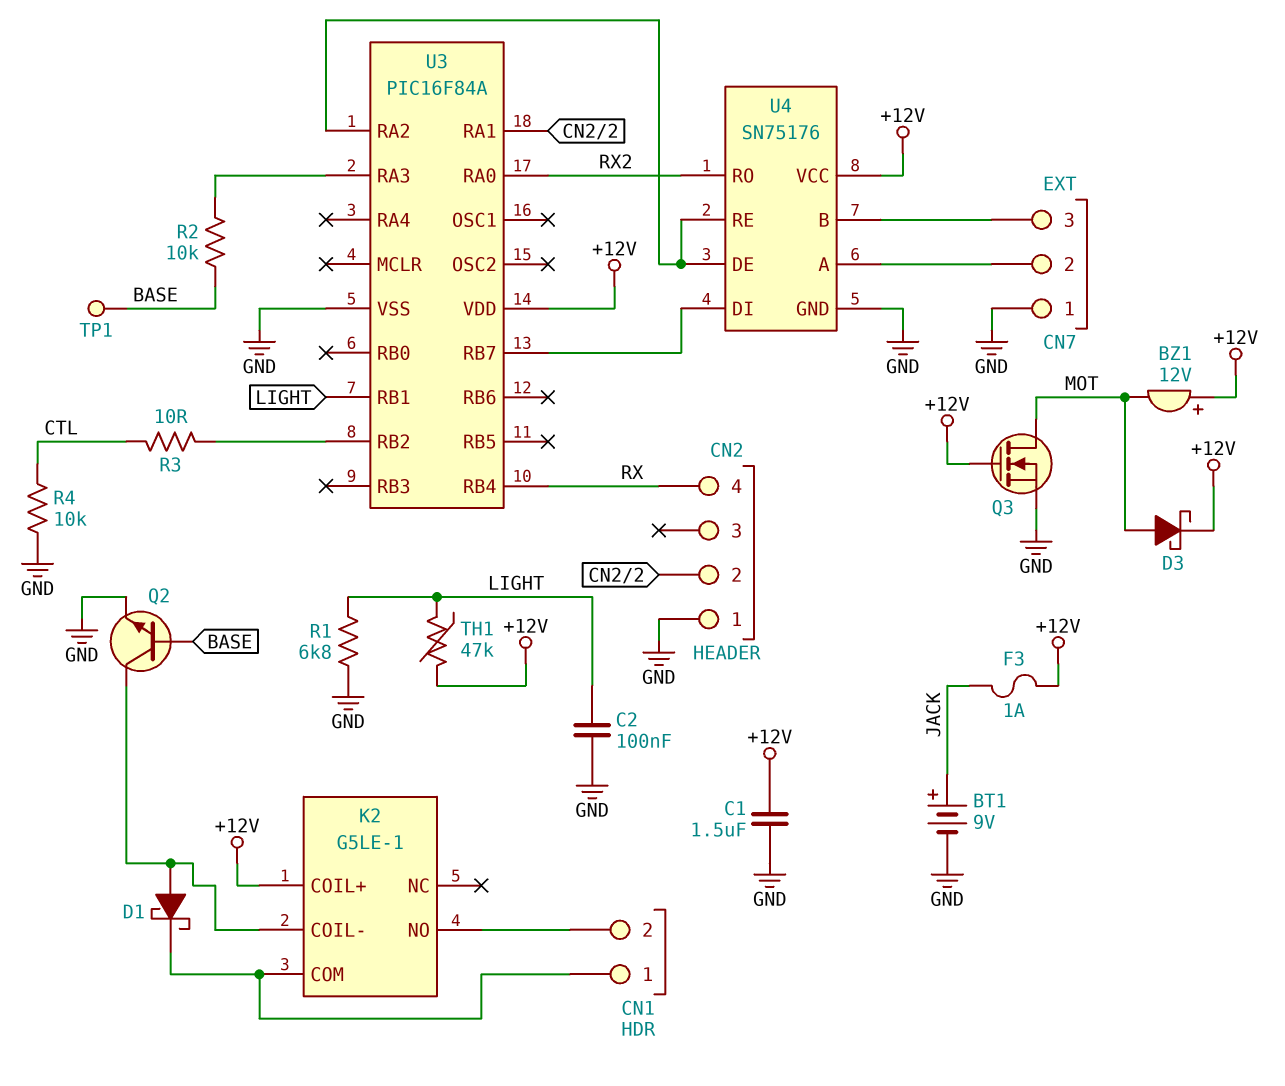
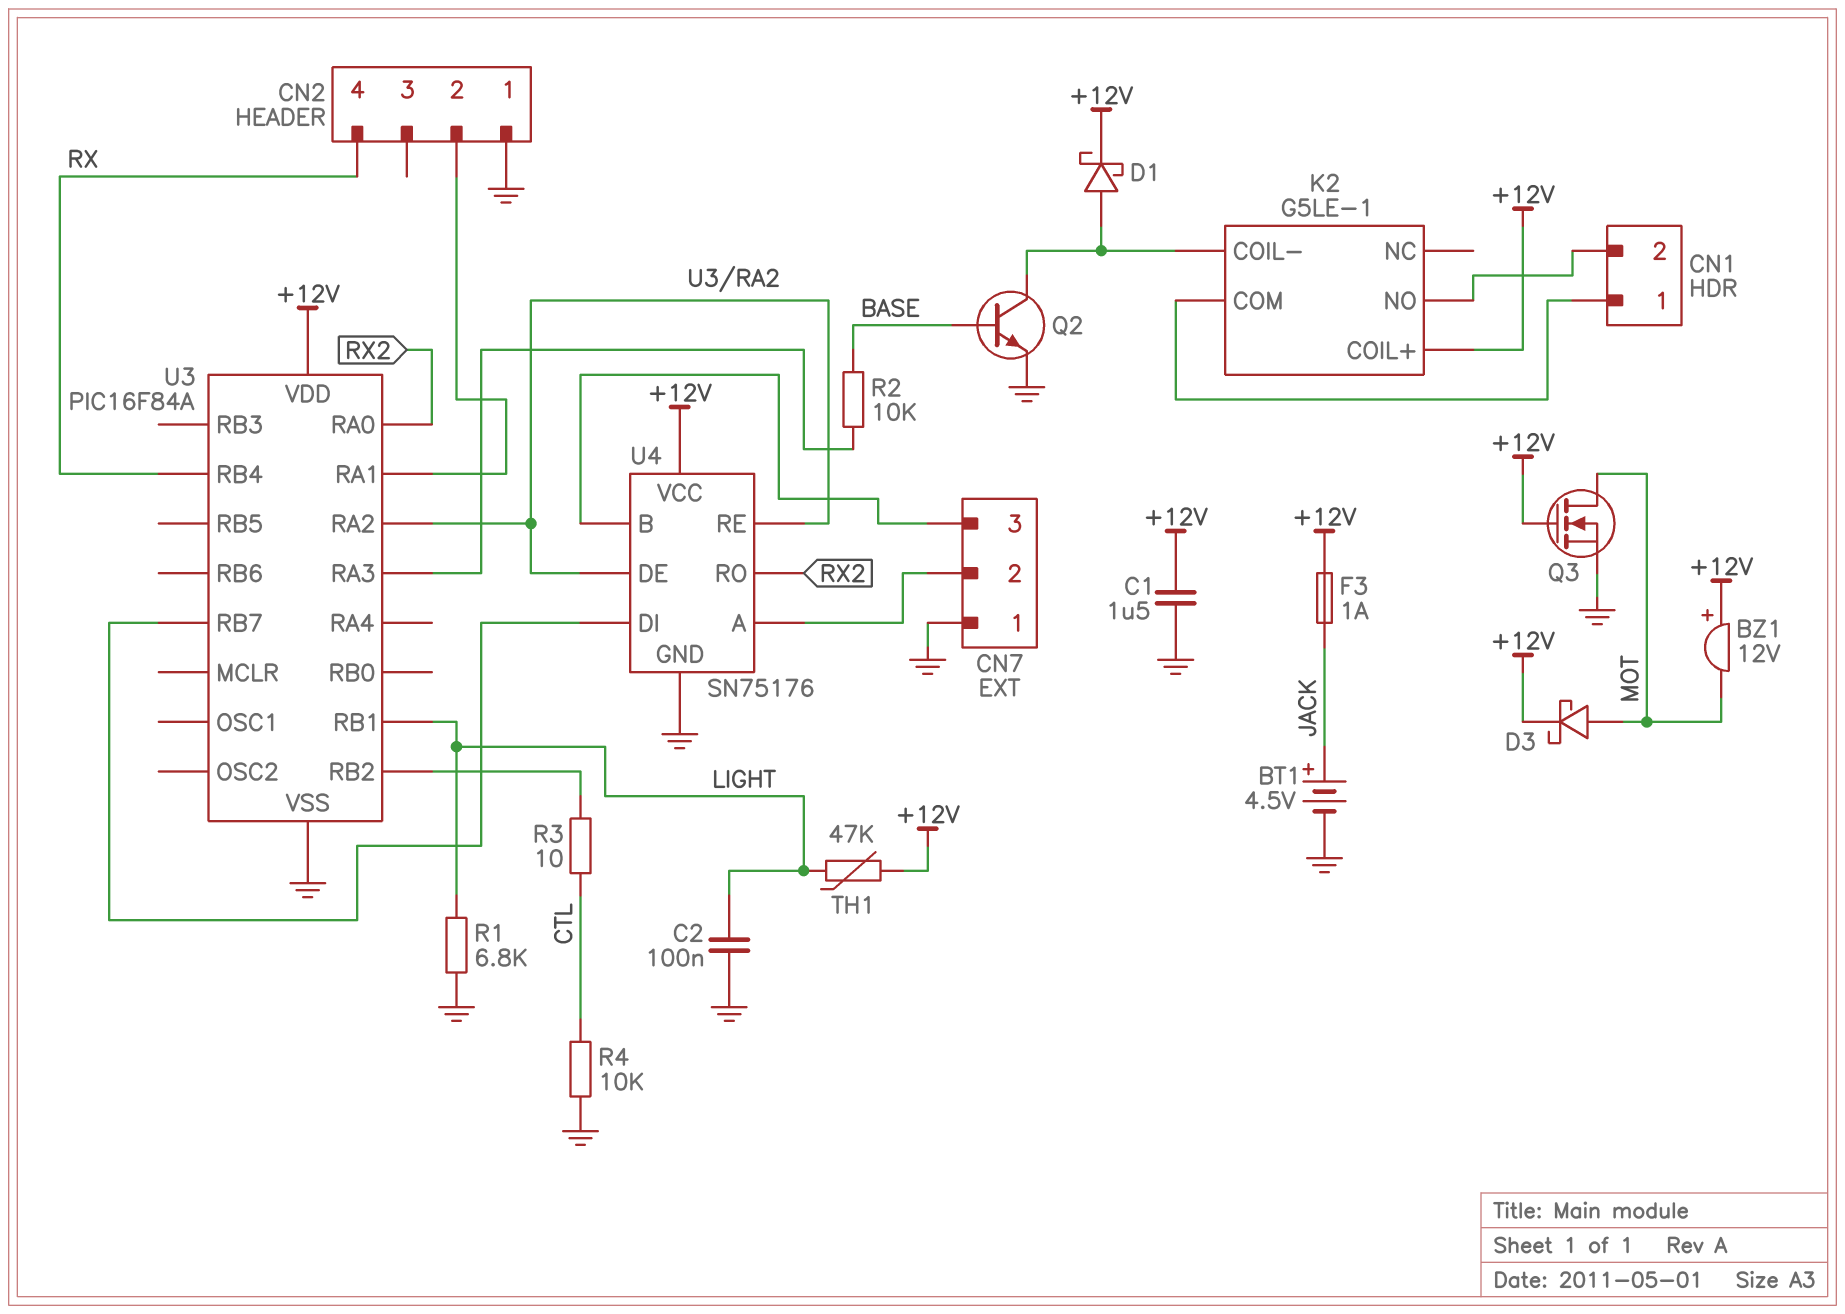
BT1: 9V (plus JACK, minus GND) -> 4.5V (plus JACK, minus GND)
D1: schottky (A K2/COIL-, K CN1/1) -> schottky (A K2/COIL-, K +12V)
TP1: test point (BASE) -> none

